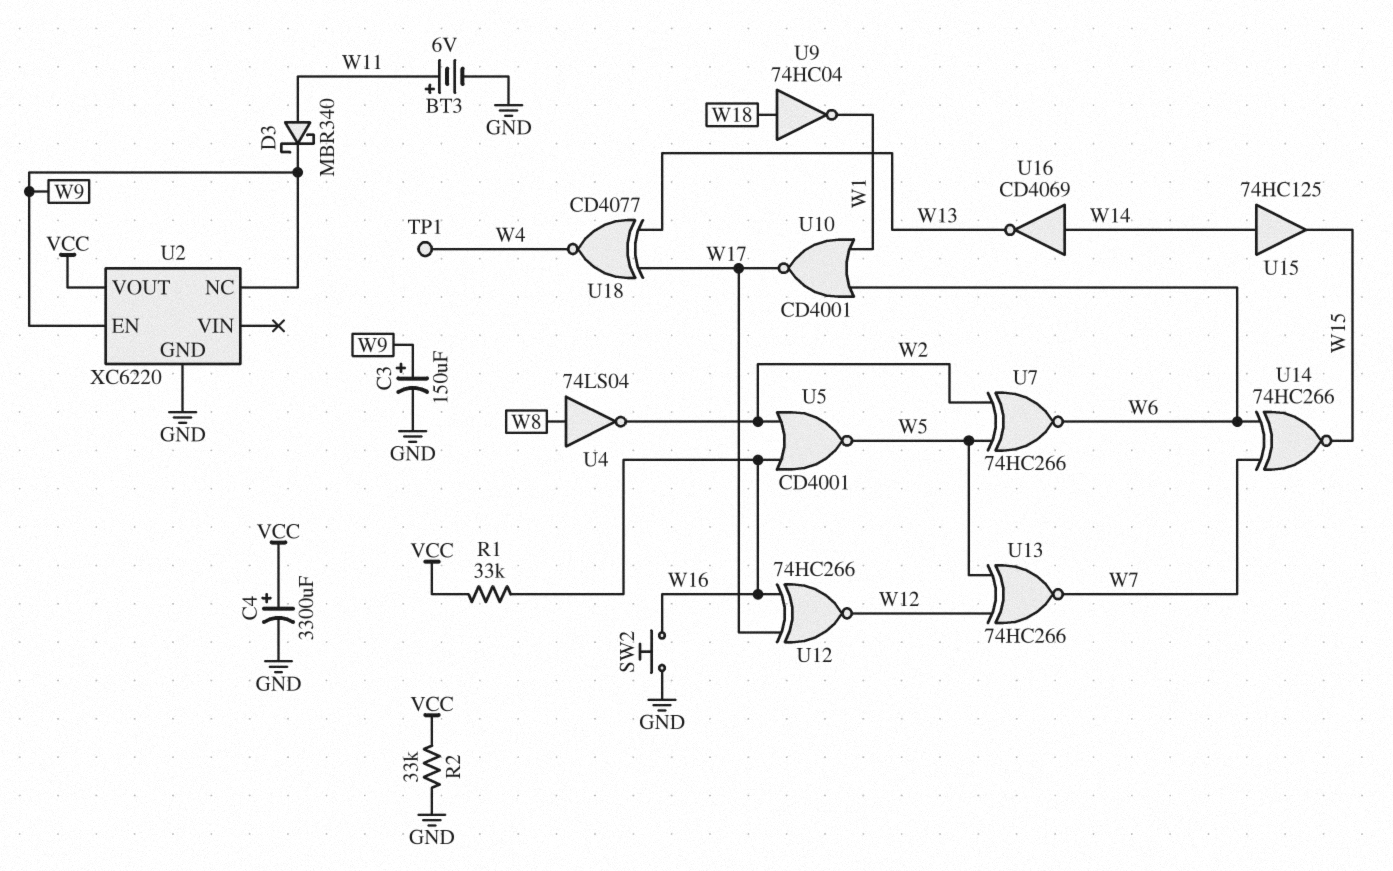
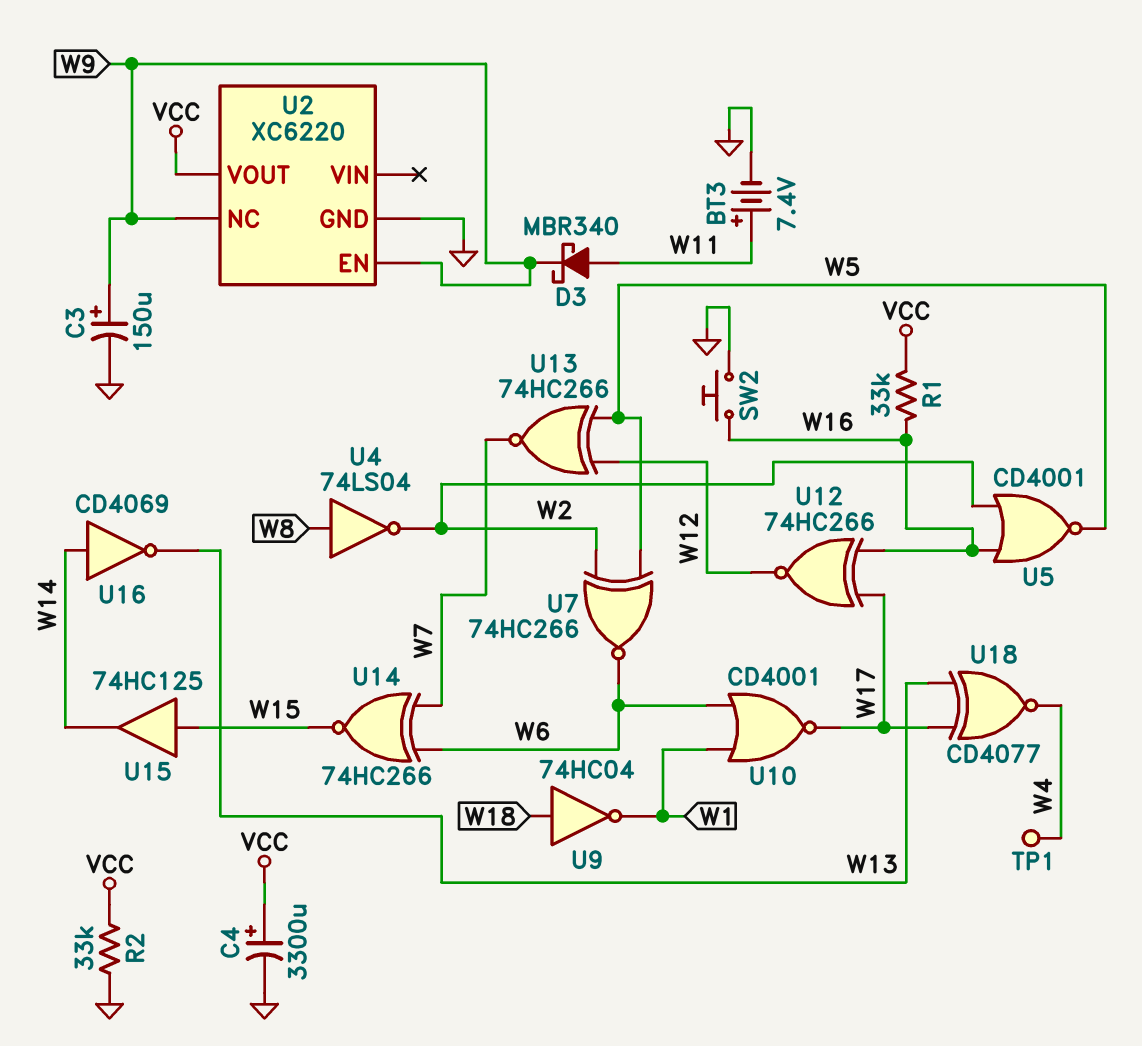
BT3: 6V (plus W11, minus GND) -> 7.4V (plus W11, minus GND)
U15: buffer 74HC125 (in W14, out W15) -> buffer 74HC125 (in W15, out W14)

